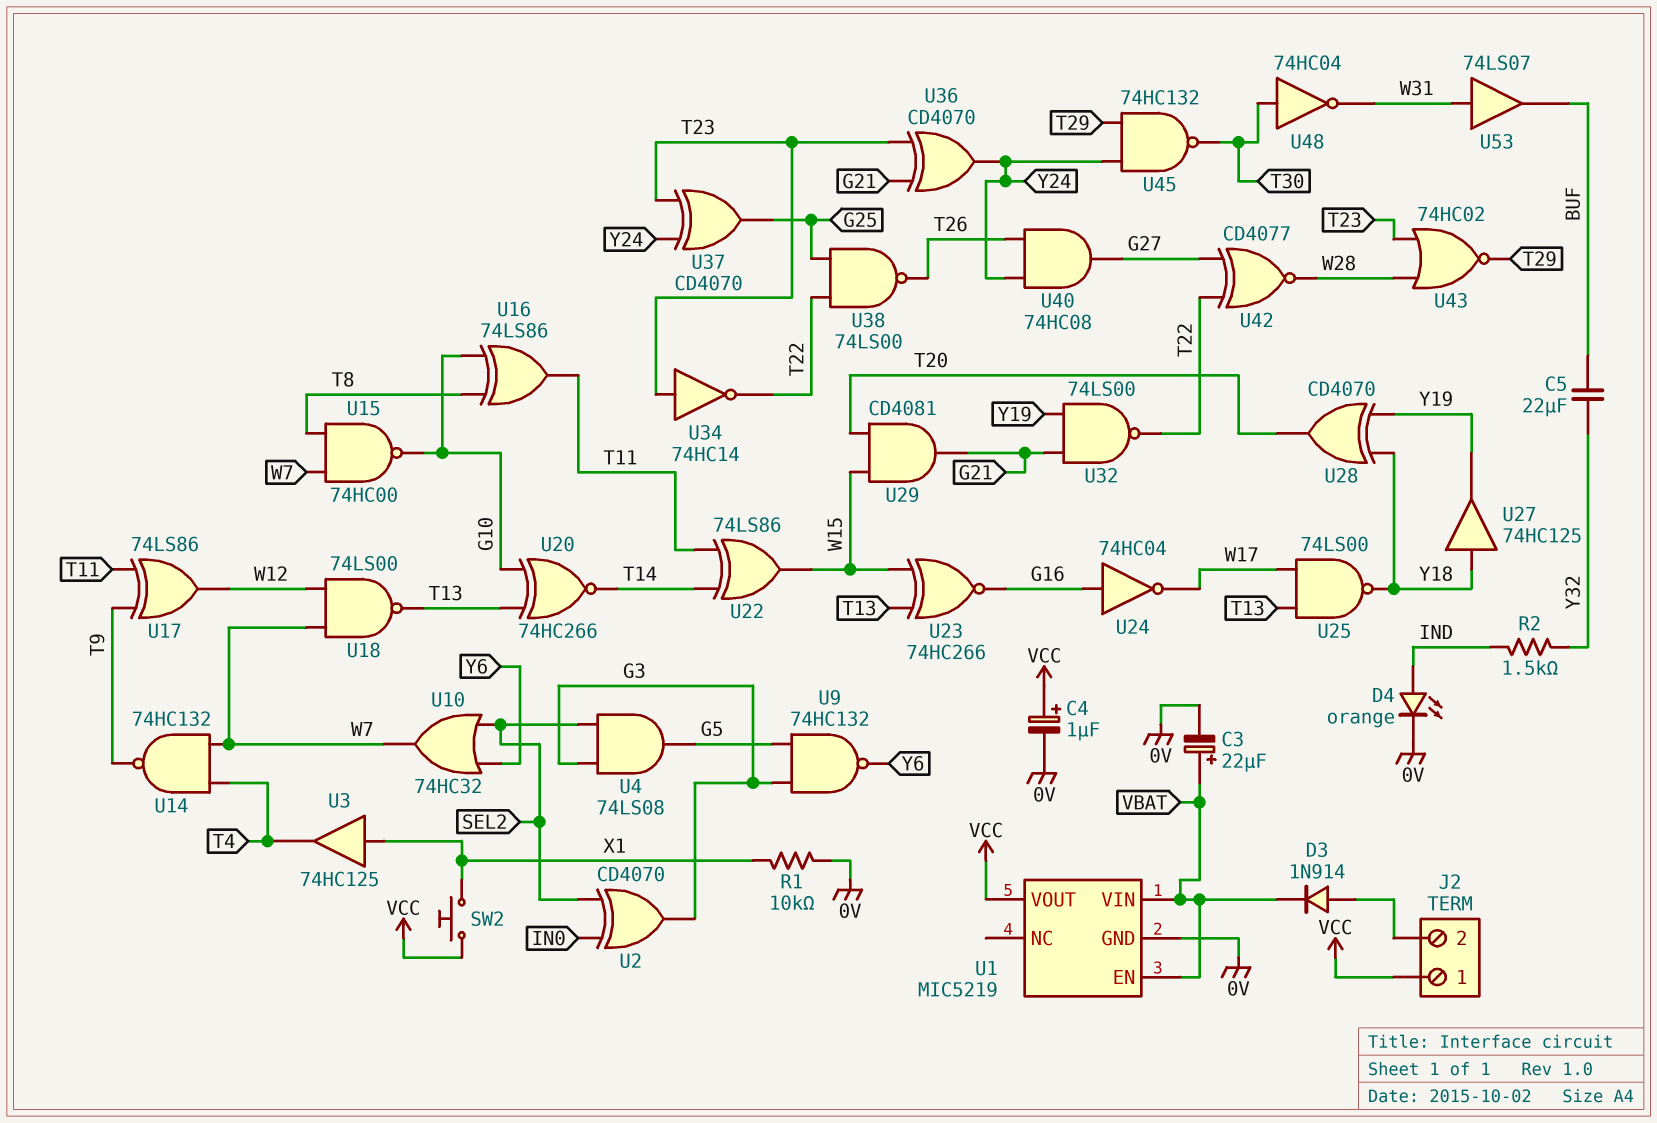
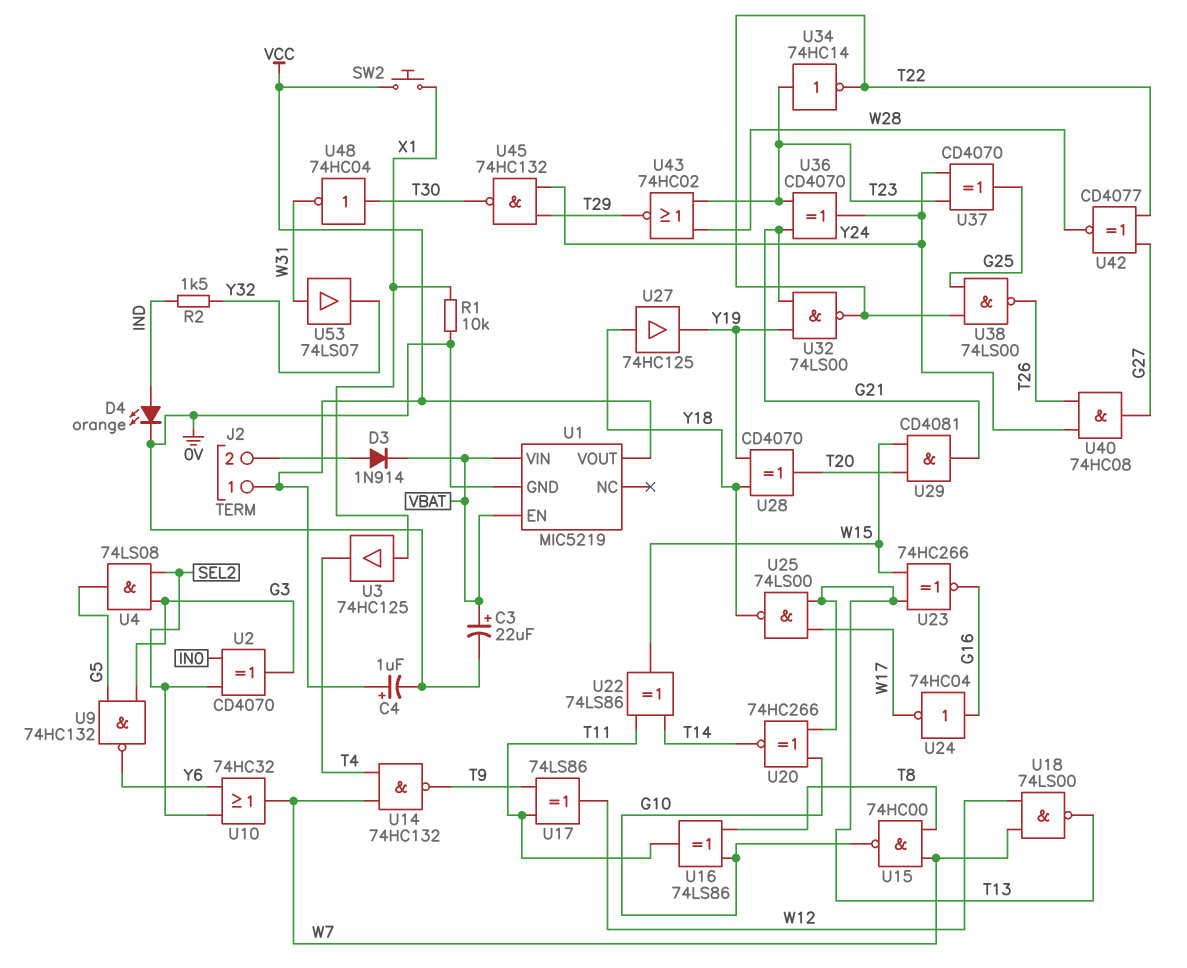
C5: 22uF (BUF, Y32) -> none
U53: buffer 74LS07 (in W31, out BUF) -> buffer 74LS07 (in W31, out Y32)

